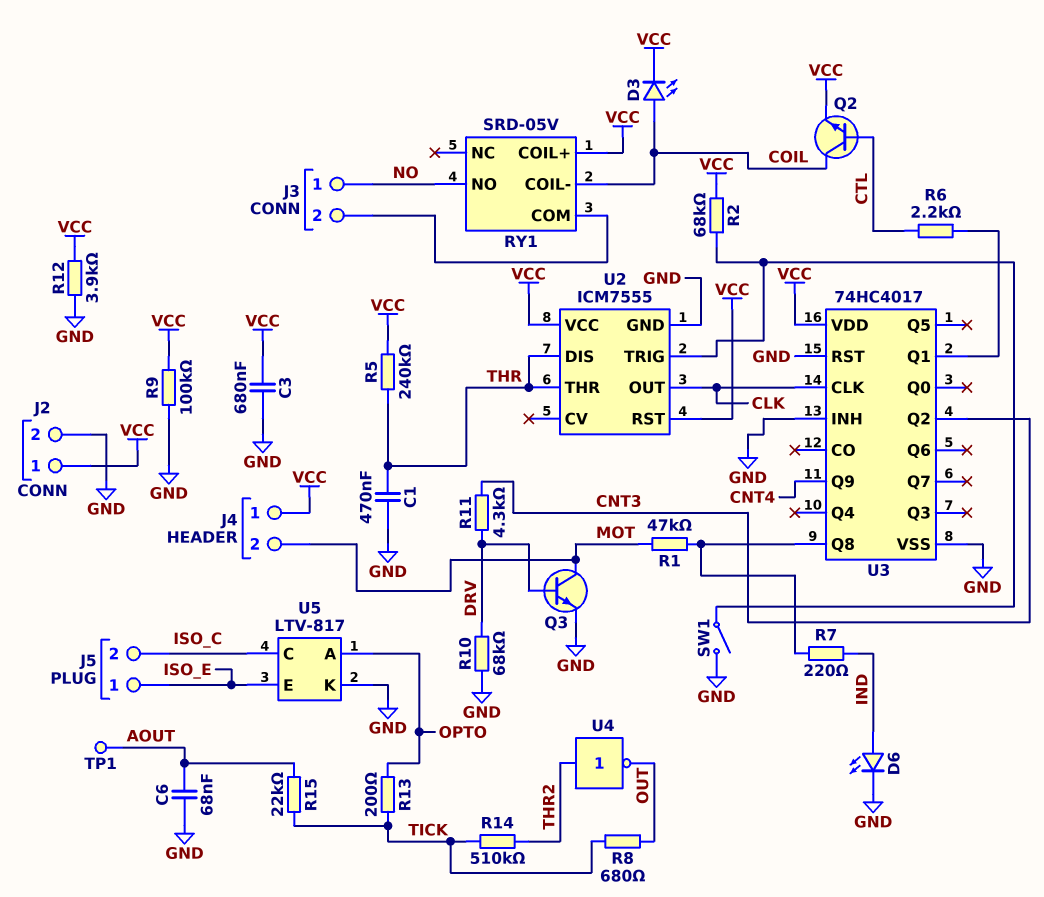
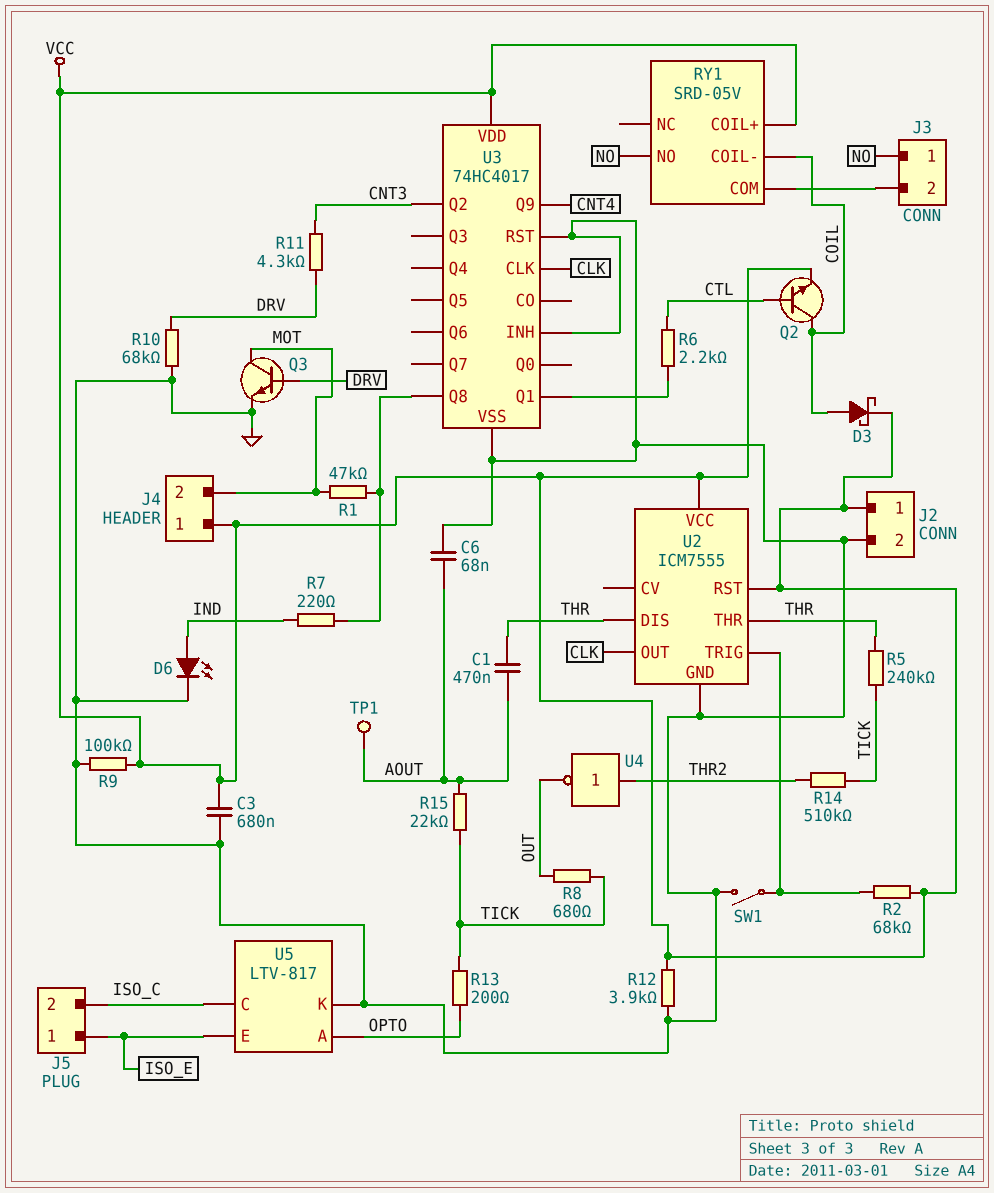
C1: 470nF (GND, THR) -> 470nF (AOUT, THR)
D3: LED (A COIL, K VCC) -> schottky (A COIL, K VCC)
R5: 240k (THR, VCC) -> 240k (THR, TICK)

